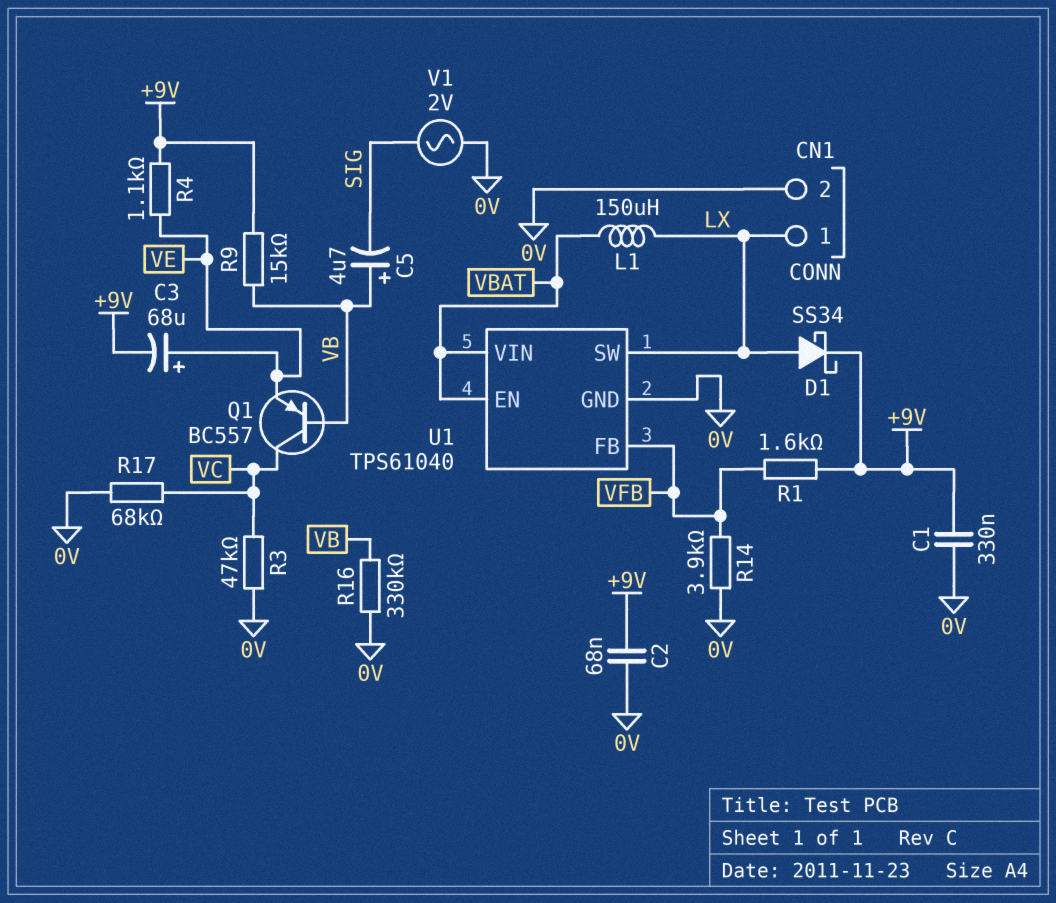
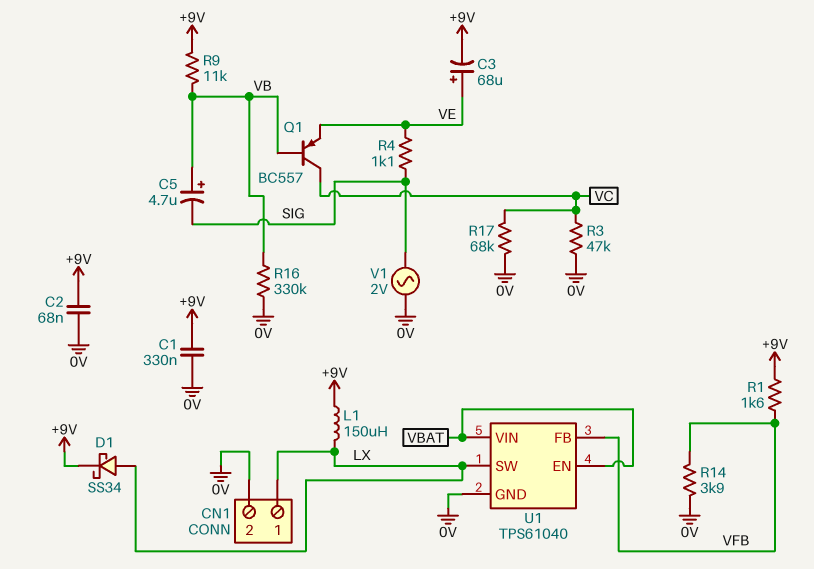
L1: 150uH (LX, VBAT) -> 150uH (+9V, LX)
R4: 1.1k (+9V, VE) -> 1.1k (SIG, VE)
R9: 15k (+9V, VB) -> 11k (+9V, VB)

